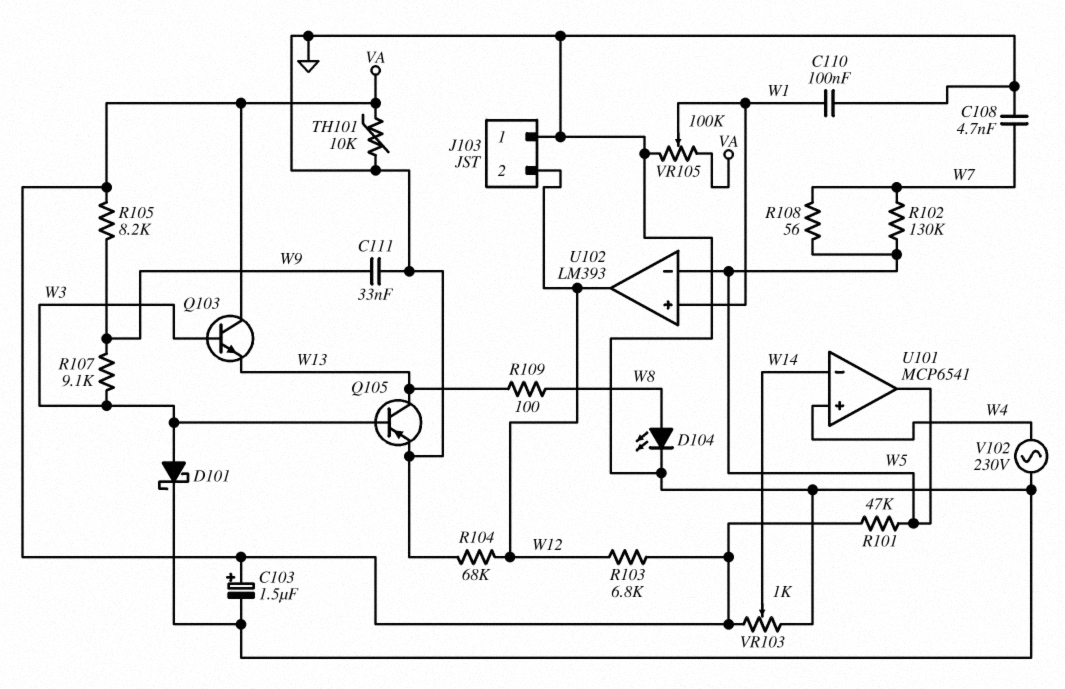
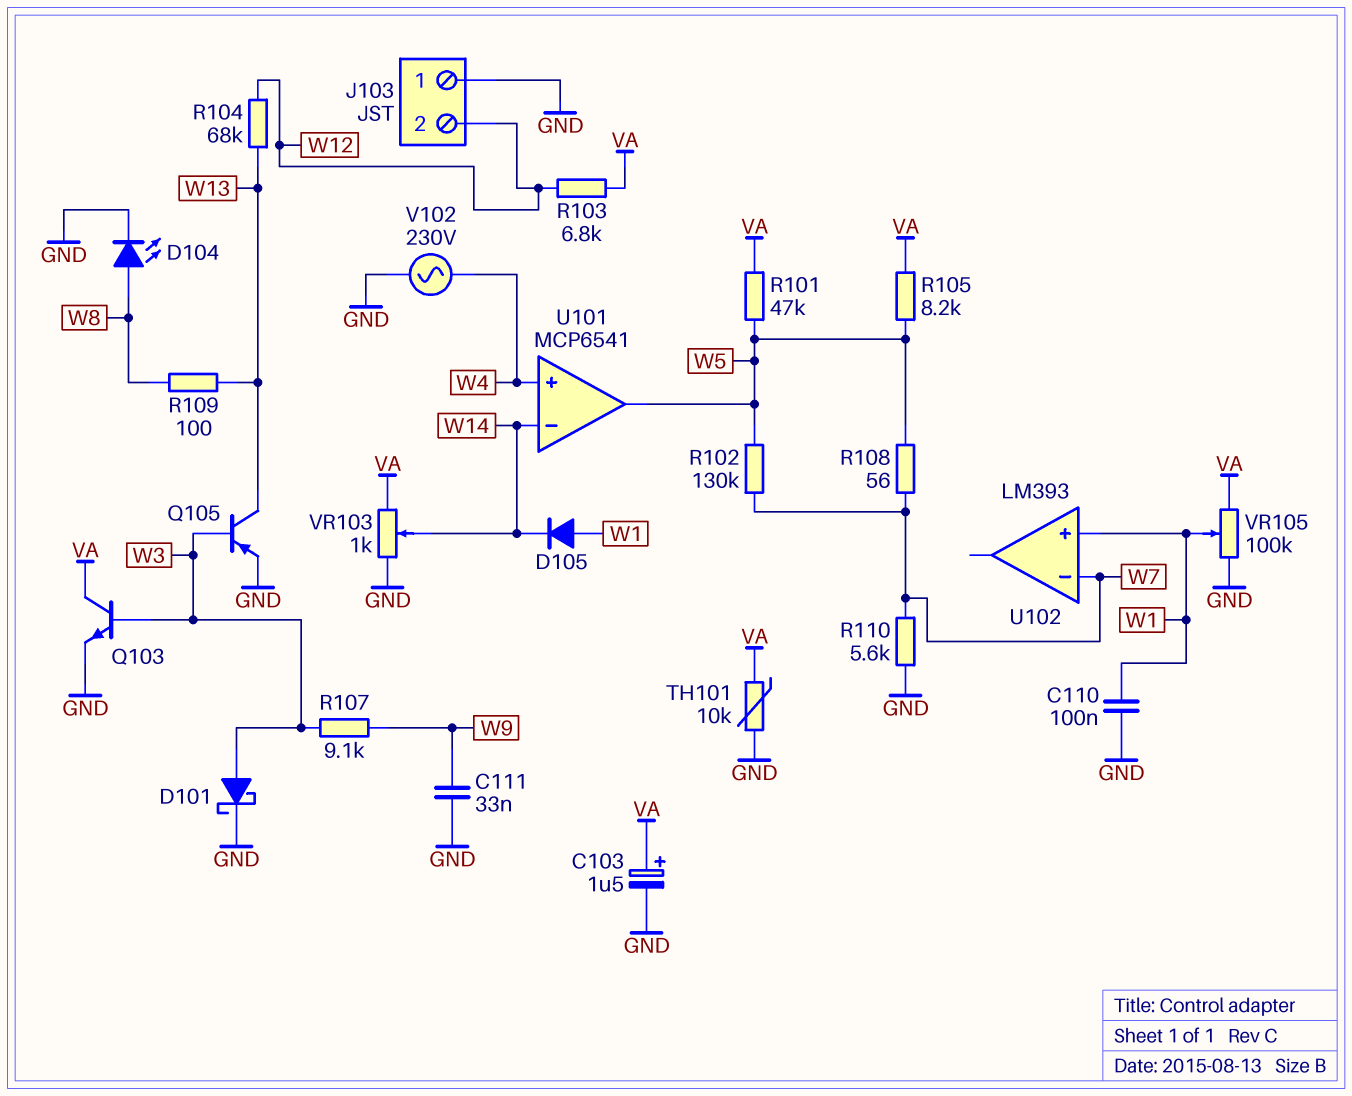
C108: 4.7nF (GND, W7) -> none
D105: none -> diode (A W1, K W14)
Q103: NPN (B W3, C VA, E W13) -> NPN (B W3, C VA, E GND)
R104: 68k (GND, W12) -> 68k (W12, W13)
R105: 8.2k (VA, W9) -> 8.2k (VA, W5)
R110: none -> 5.6k (GND, W7)
U102 pin in-: W5 -> W7
U102 pin out: W12 -> none

